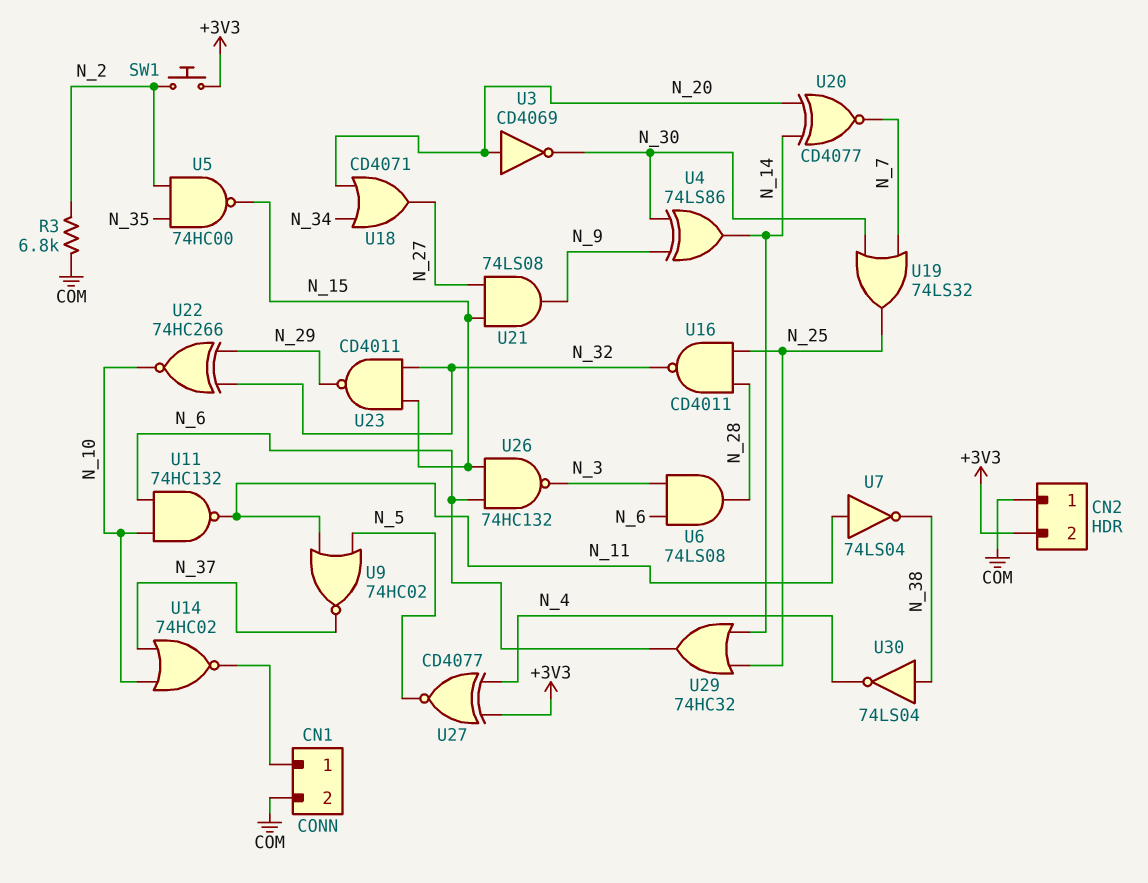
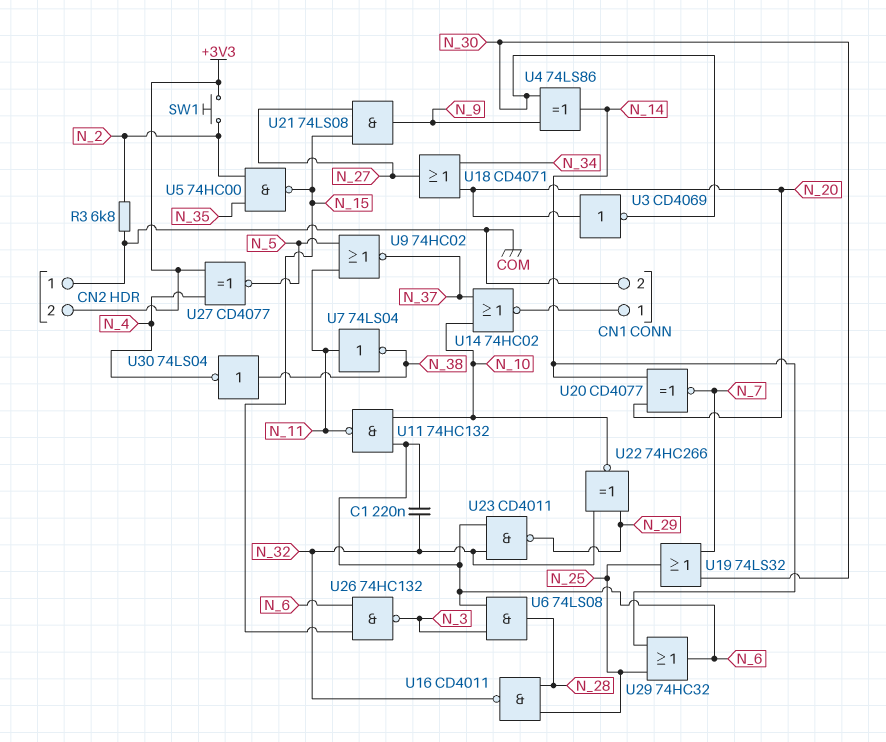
C1: none -> 220nF (N_6, N_32)
U23: NAND CD4011 (in N_15, in N_32, out N_29) -> NAND CD4011 (in N_6, in N_32, out N_29)

